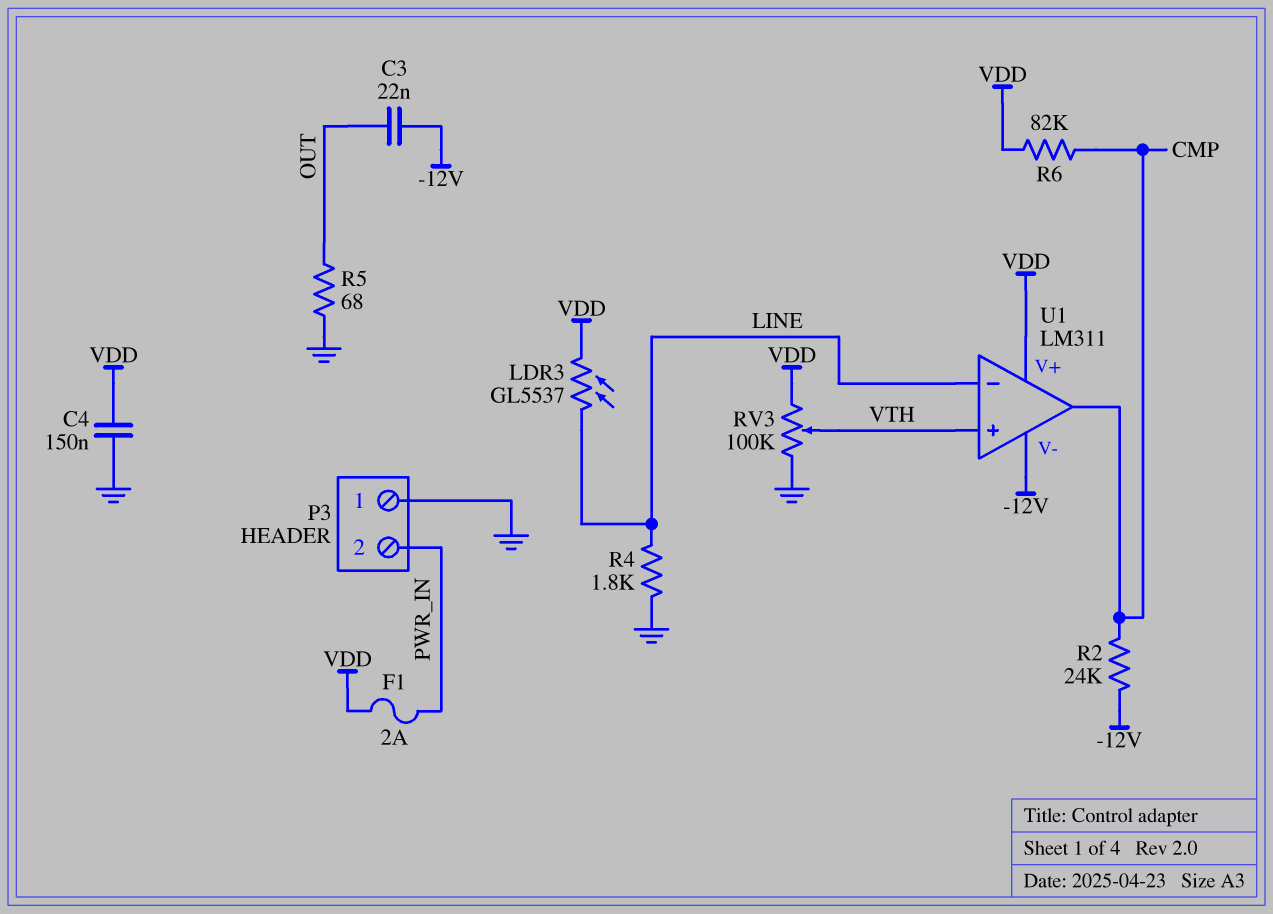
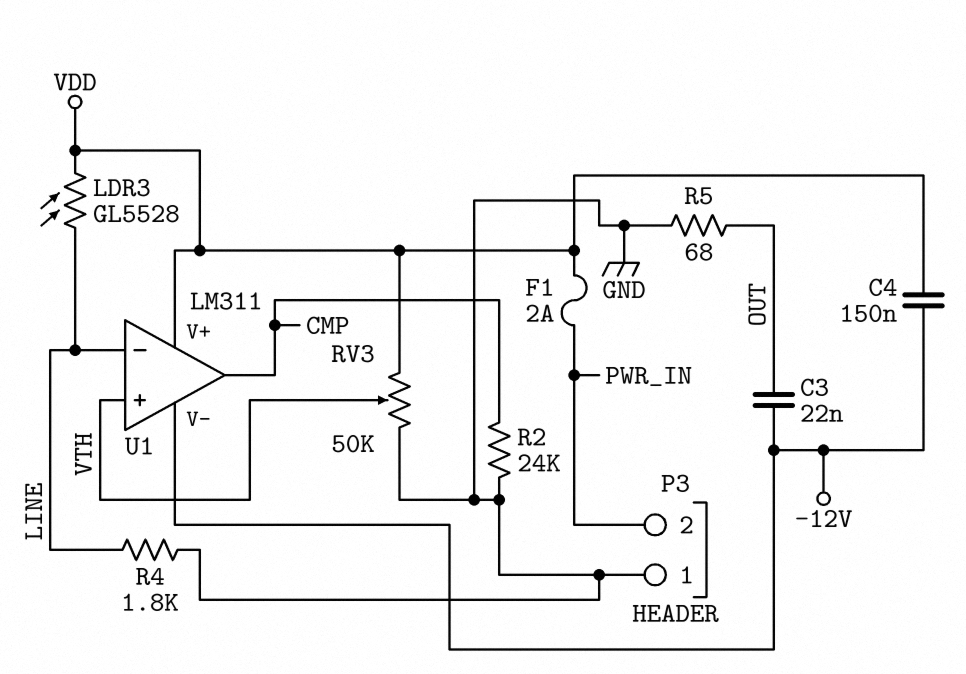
C4: 150nF (GND, VDD) -> 150nF (-12V, VDD)
LDR3: GL5537 (LINE, VDD) -> GL5528 (LINE, VDD)
R2: 24k (-12V, CMP) -> 24k (CMP, GND)
R6: 82k (CMP, VDD) -> none
RV3: 100k (GND, VDD, wiper VTH) -> 50k (GND, VDD, wiper VTH)

